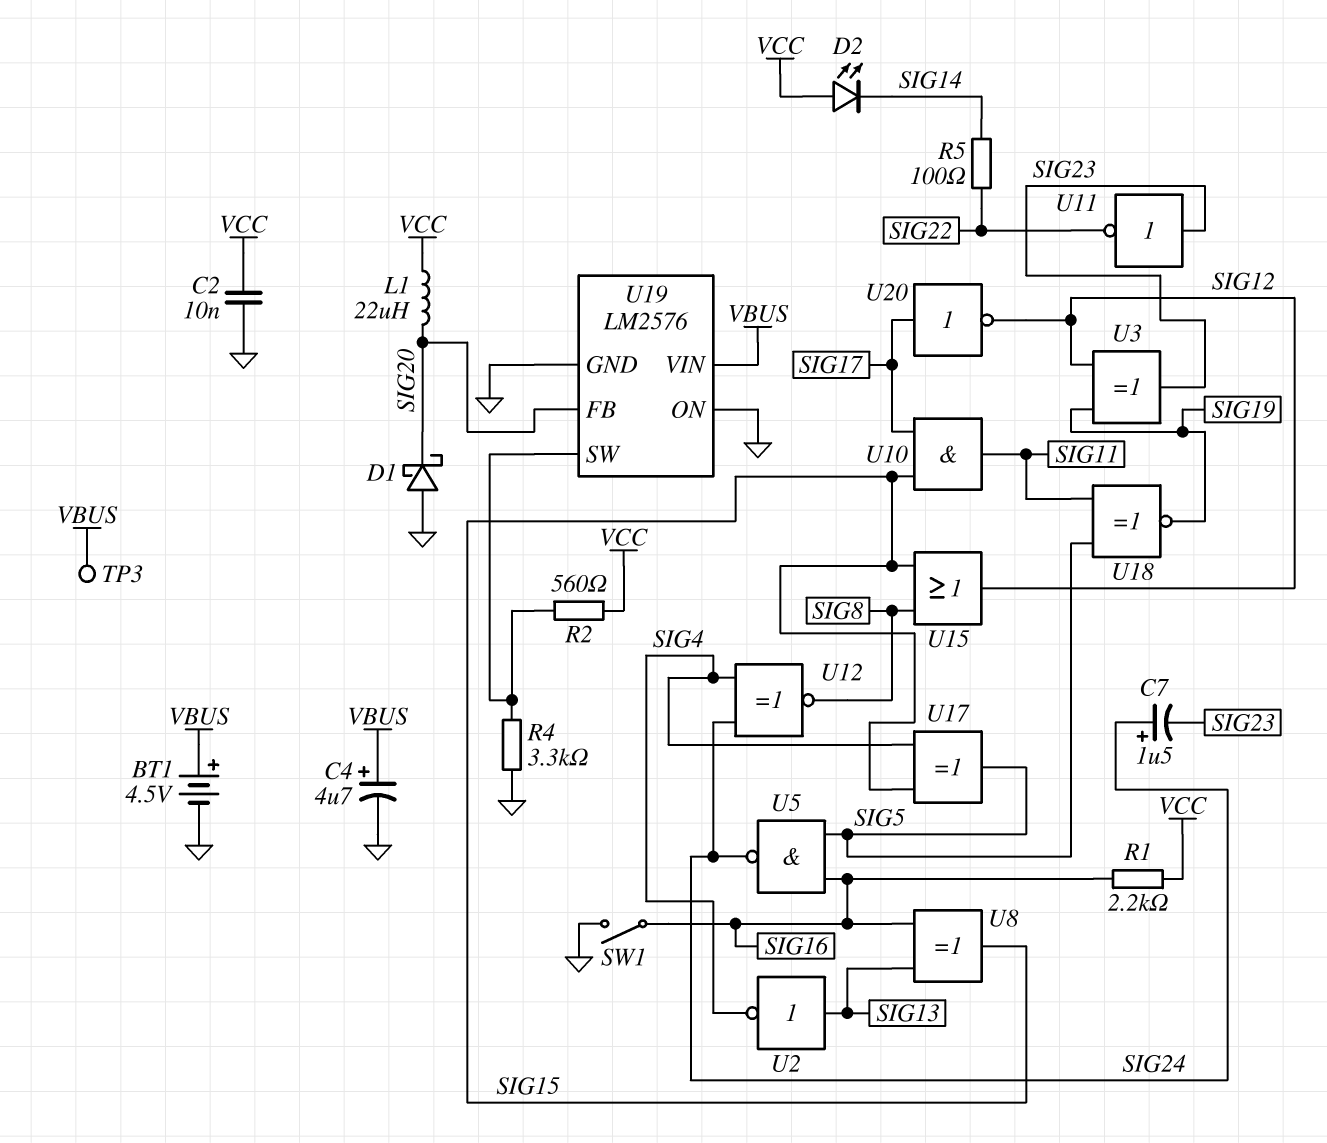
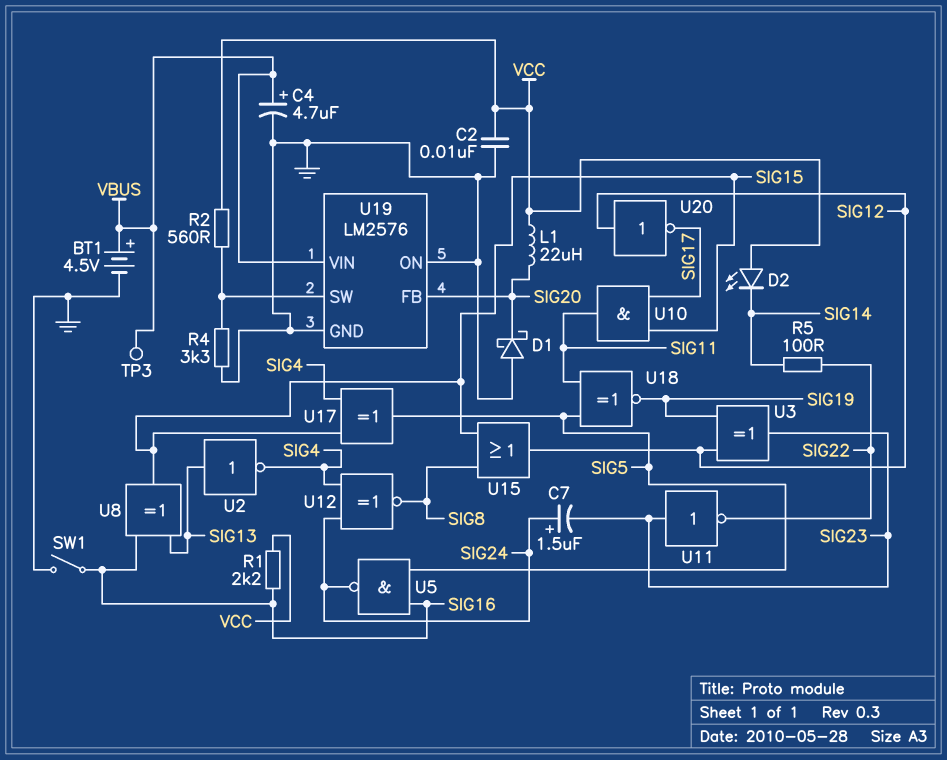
U20: NOT (in SIG17, out SIG12) -> NOT (in SIG12, out SIG17)

